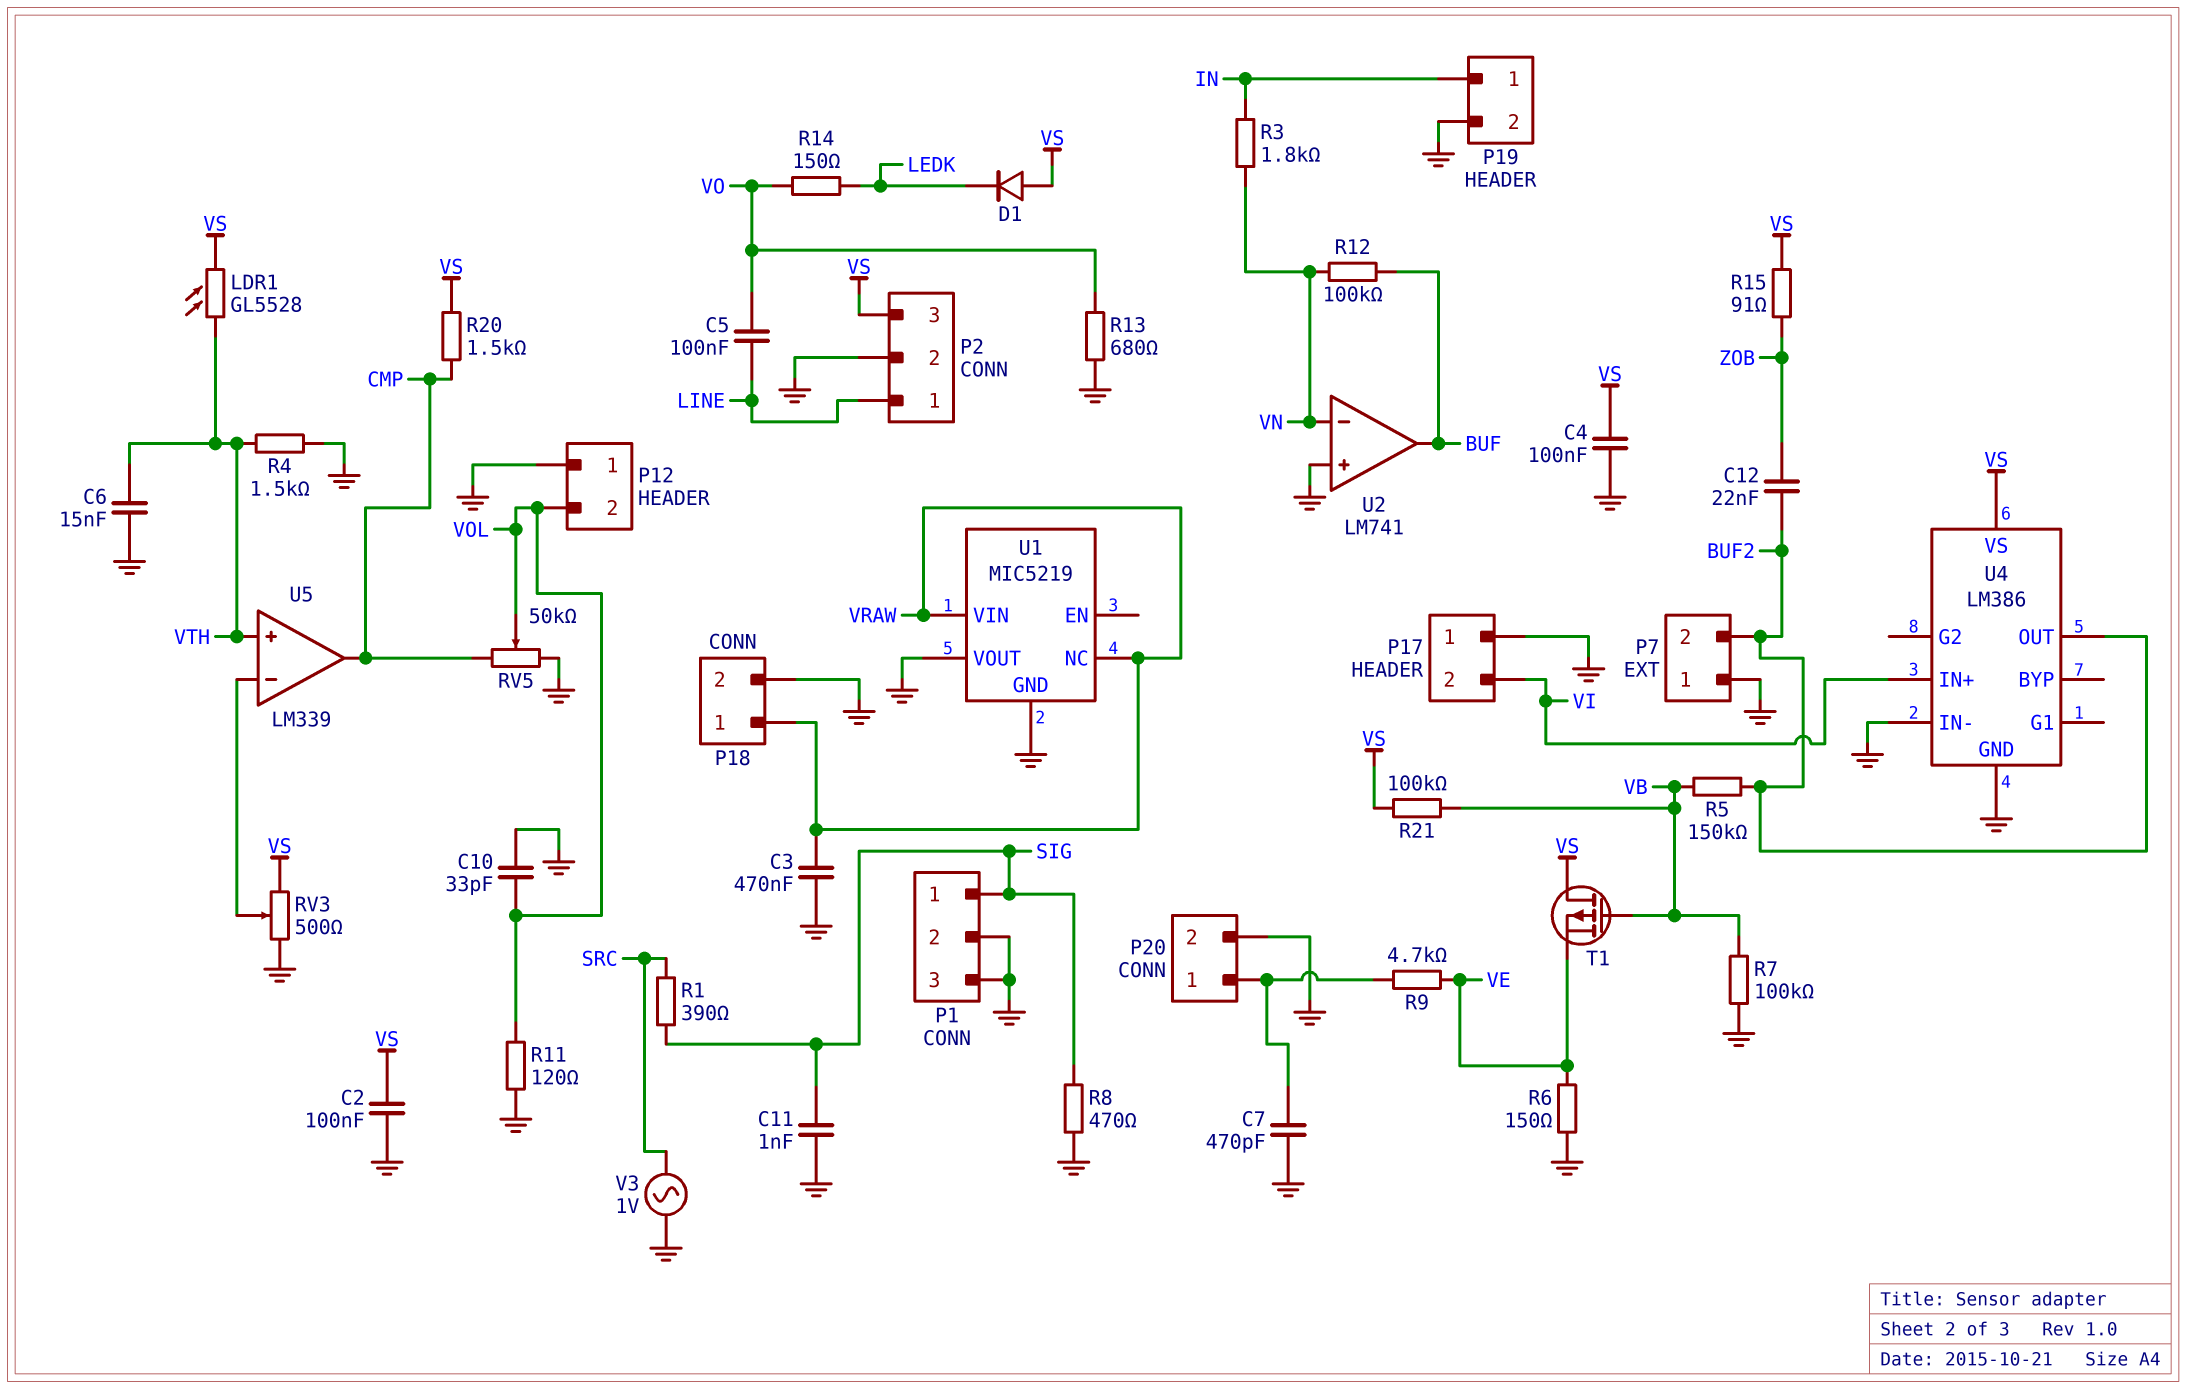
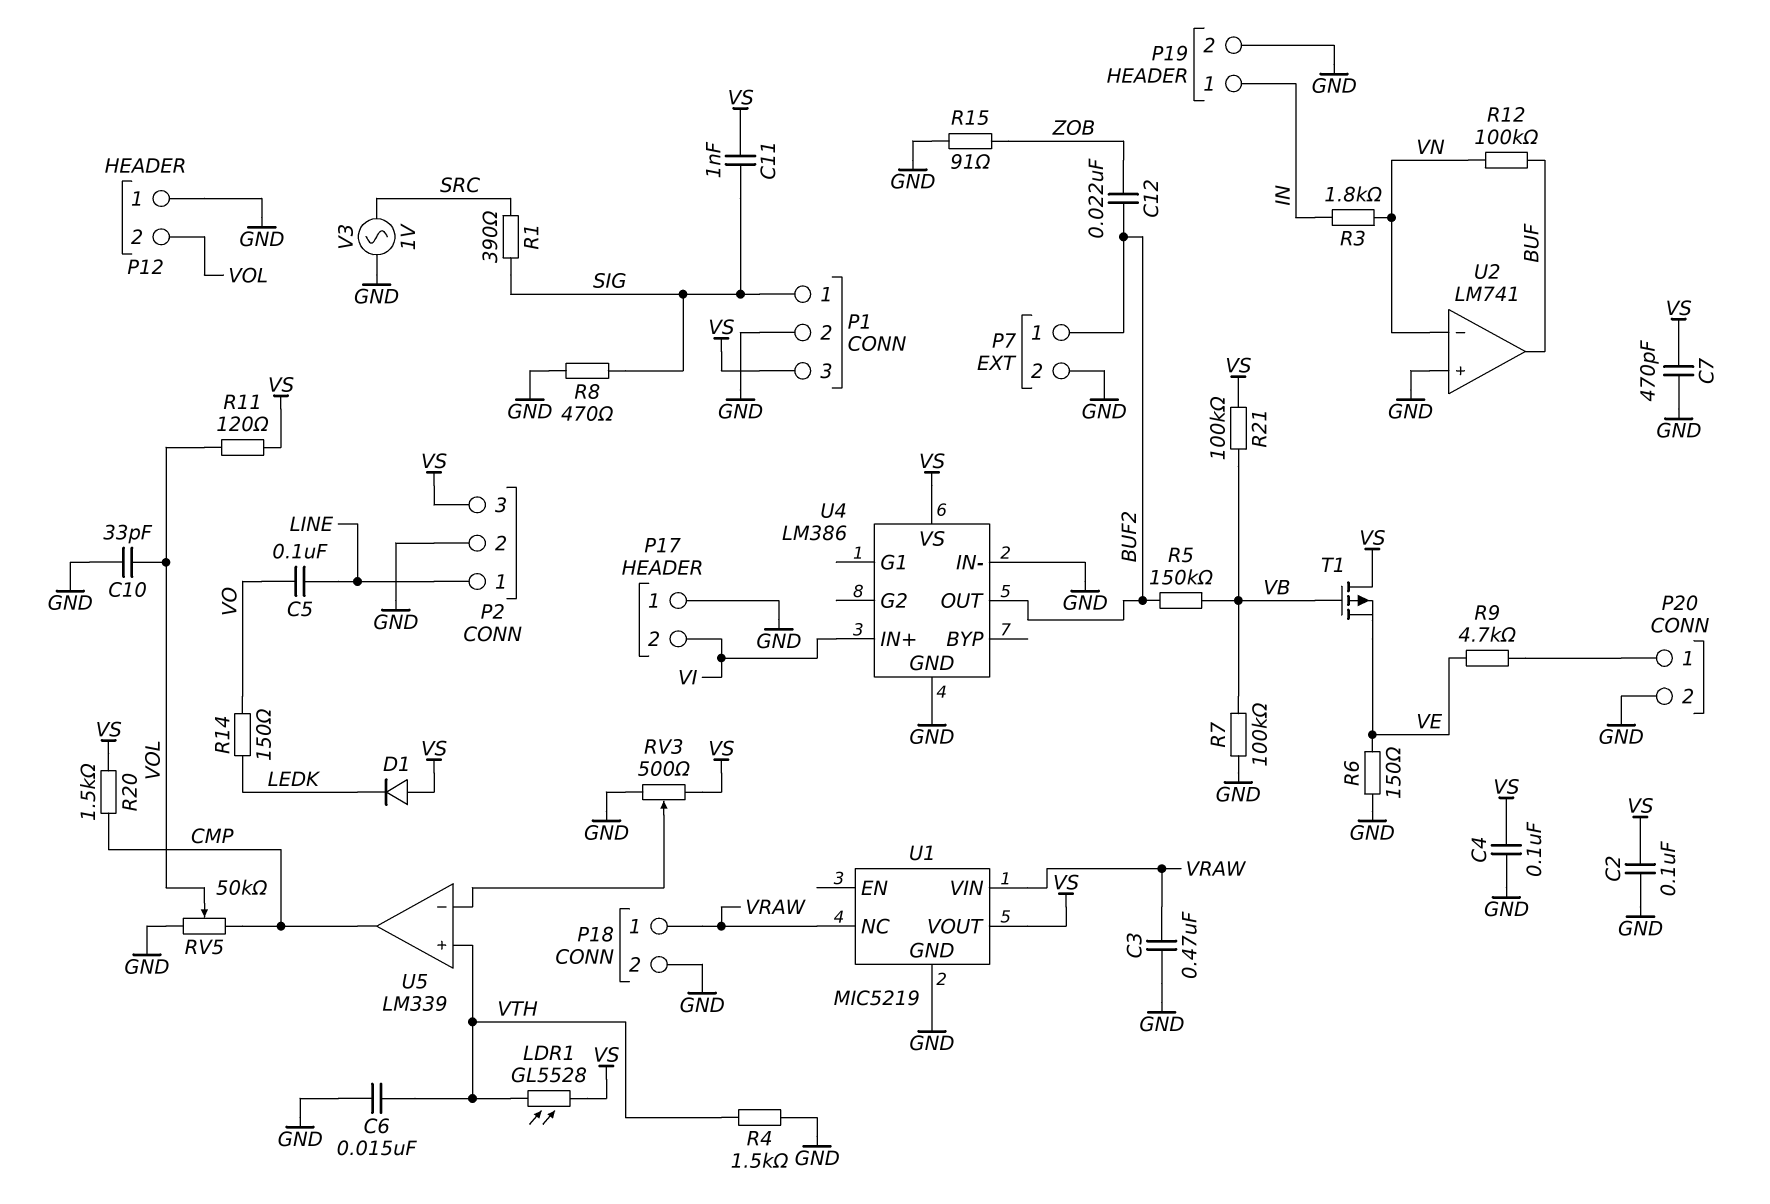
C7: 470pF (GND, P20/1) -> 470pF (GND, VS)
C11: 1nF (GND, SIG) -> 1nF (SIG, VS)
P1 pin 3: GND -> VS
P7 pin 1: GND -> BUF2
P7 pin 2: BUF2 -> GND
R11: 120 (GND, VOL) -> 120 (VOL, VS)
R13: 680 (GND, VO) -> none
R15: 91 (VS, ZOB) -> 91 (GND, ZOB)
U1 pin VOUT: GND -> VS

